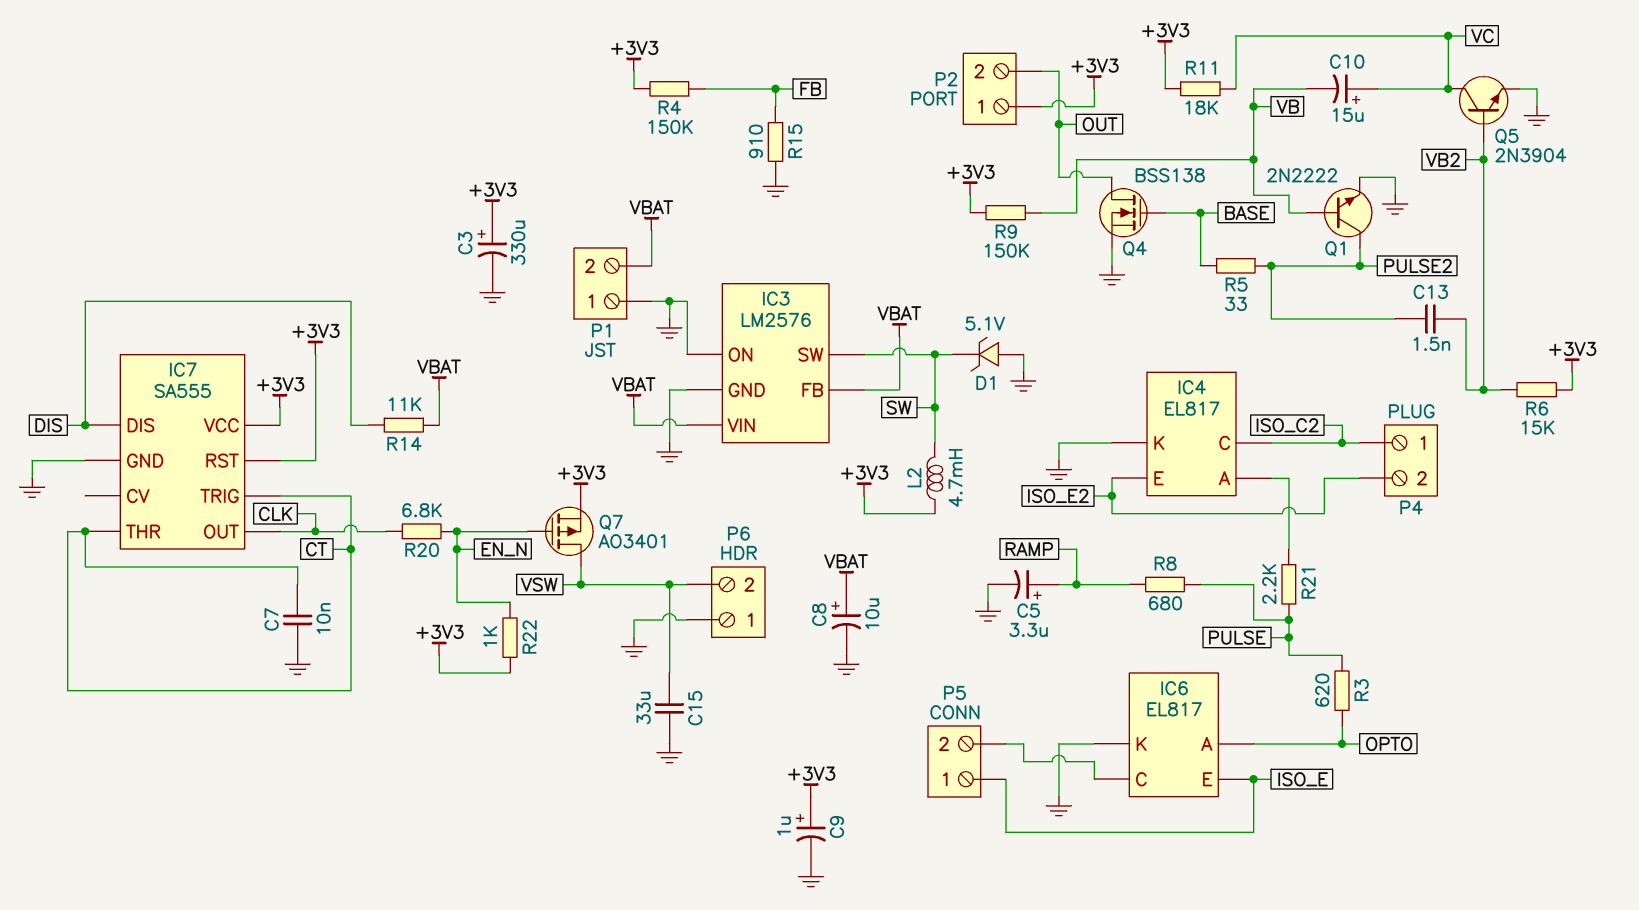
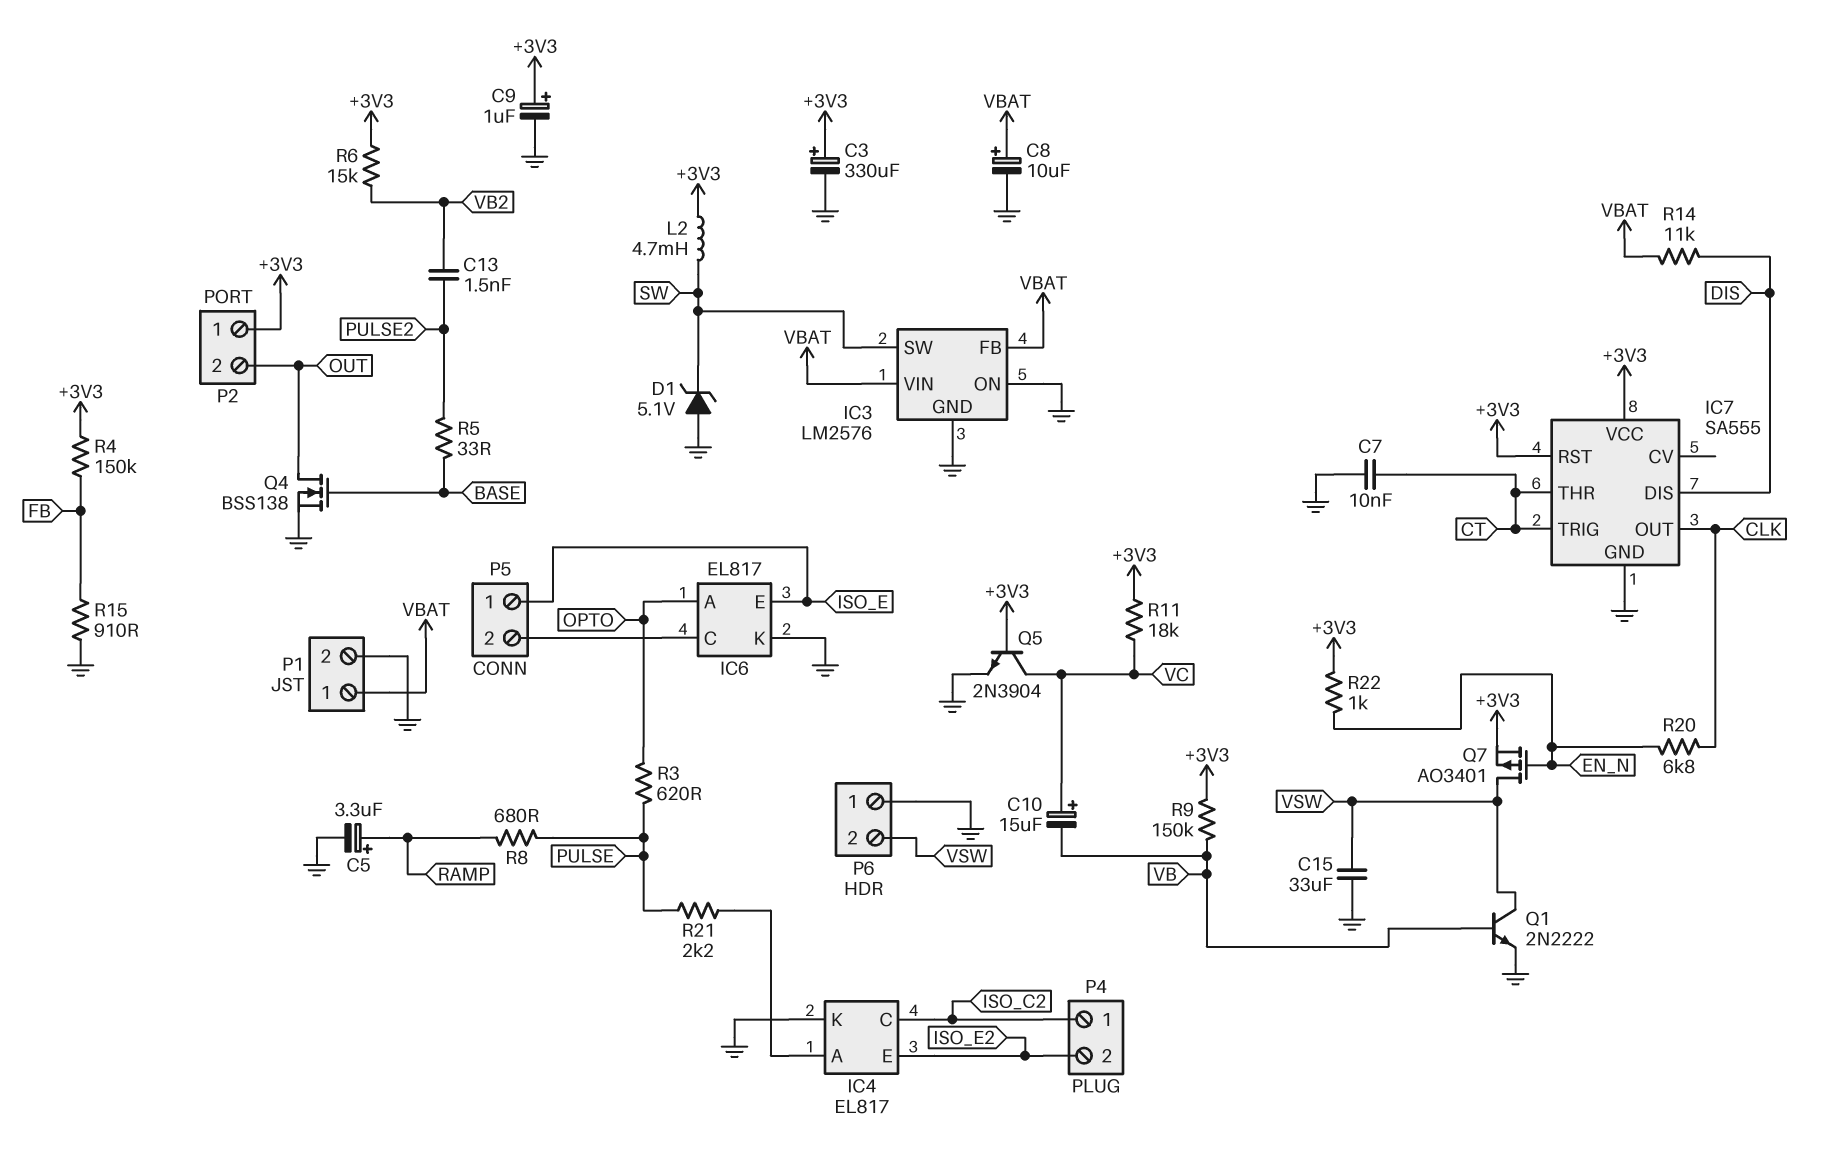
P1 pin 1: GND -> VBAT
P1 pin 2: VBAT -> GND
Q1: NPN 2N2222 (B VB, C PULSE2, E GND) -> NPN 2N2222 (B VB, C VSW, E GND)
Q5: NPN 2N3904 (B VB2, C VC, E GND) -> NPN 2N3904 (B +3V3, C VC, E GND)

